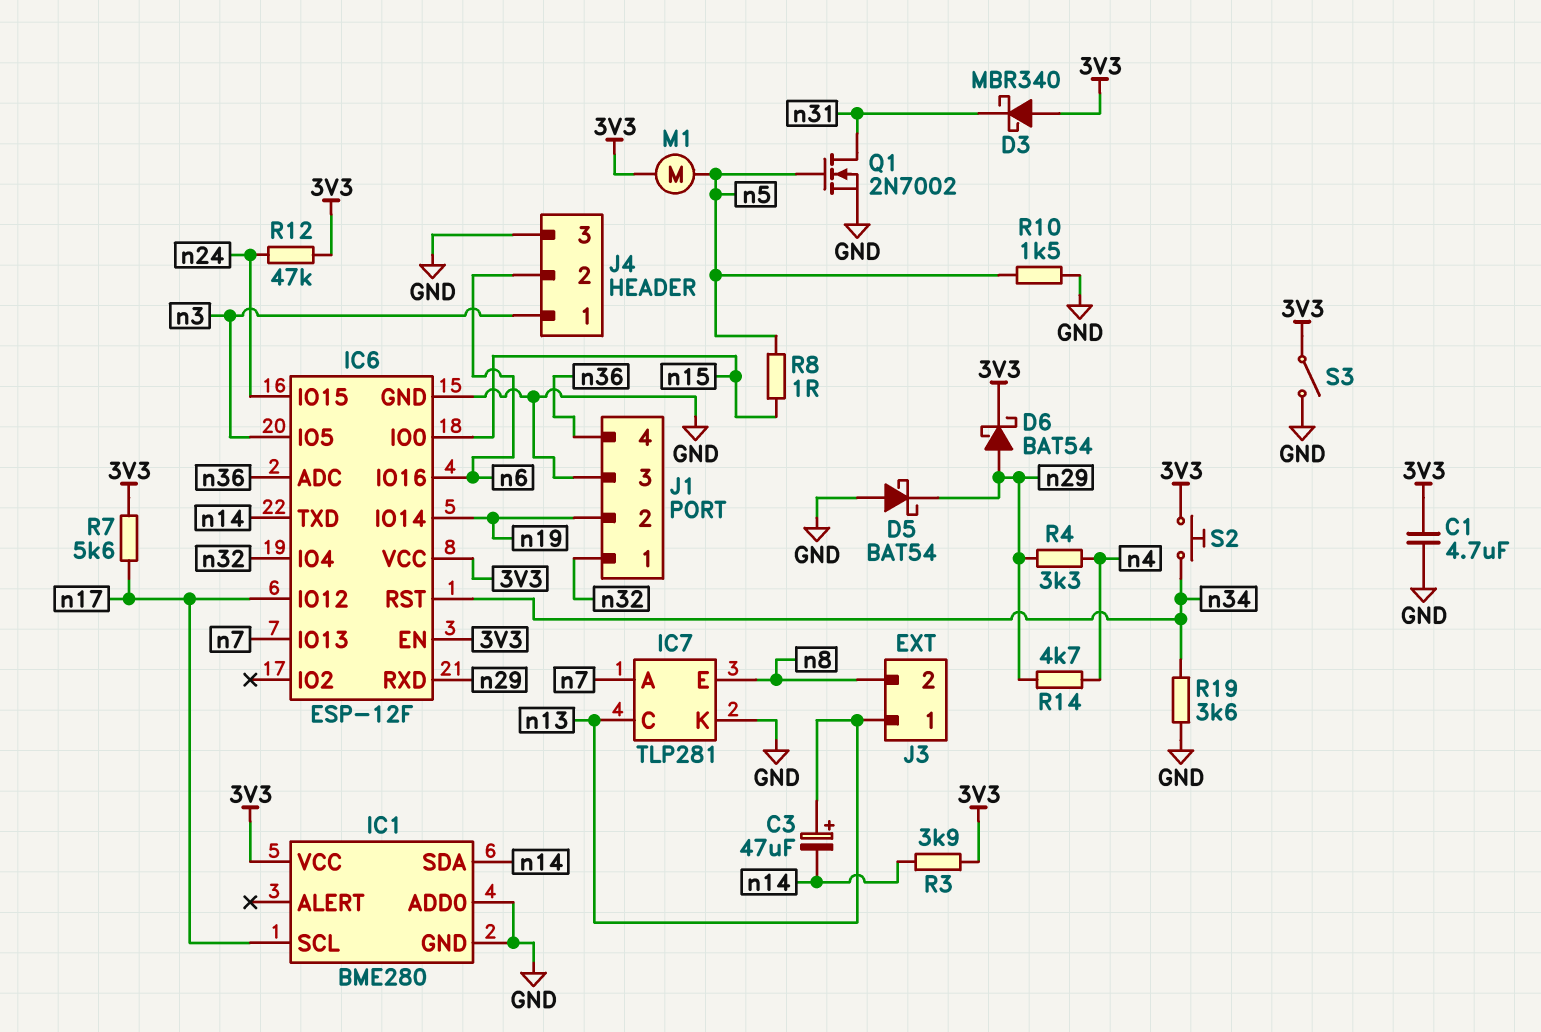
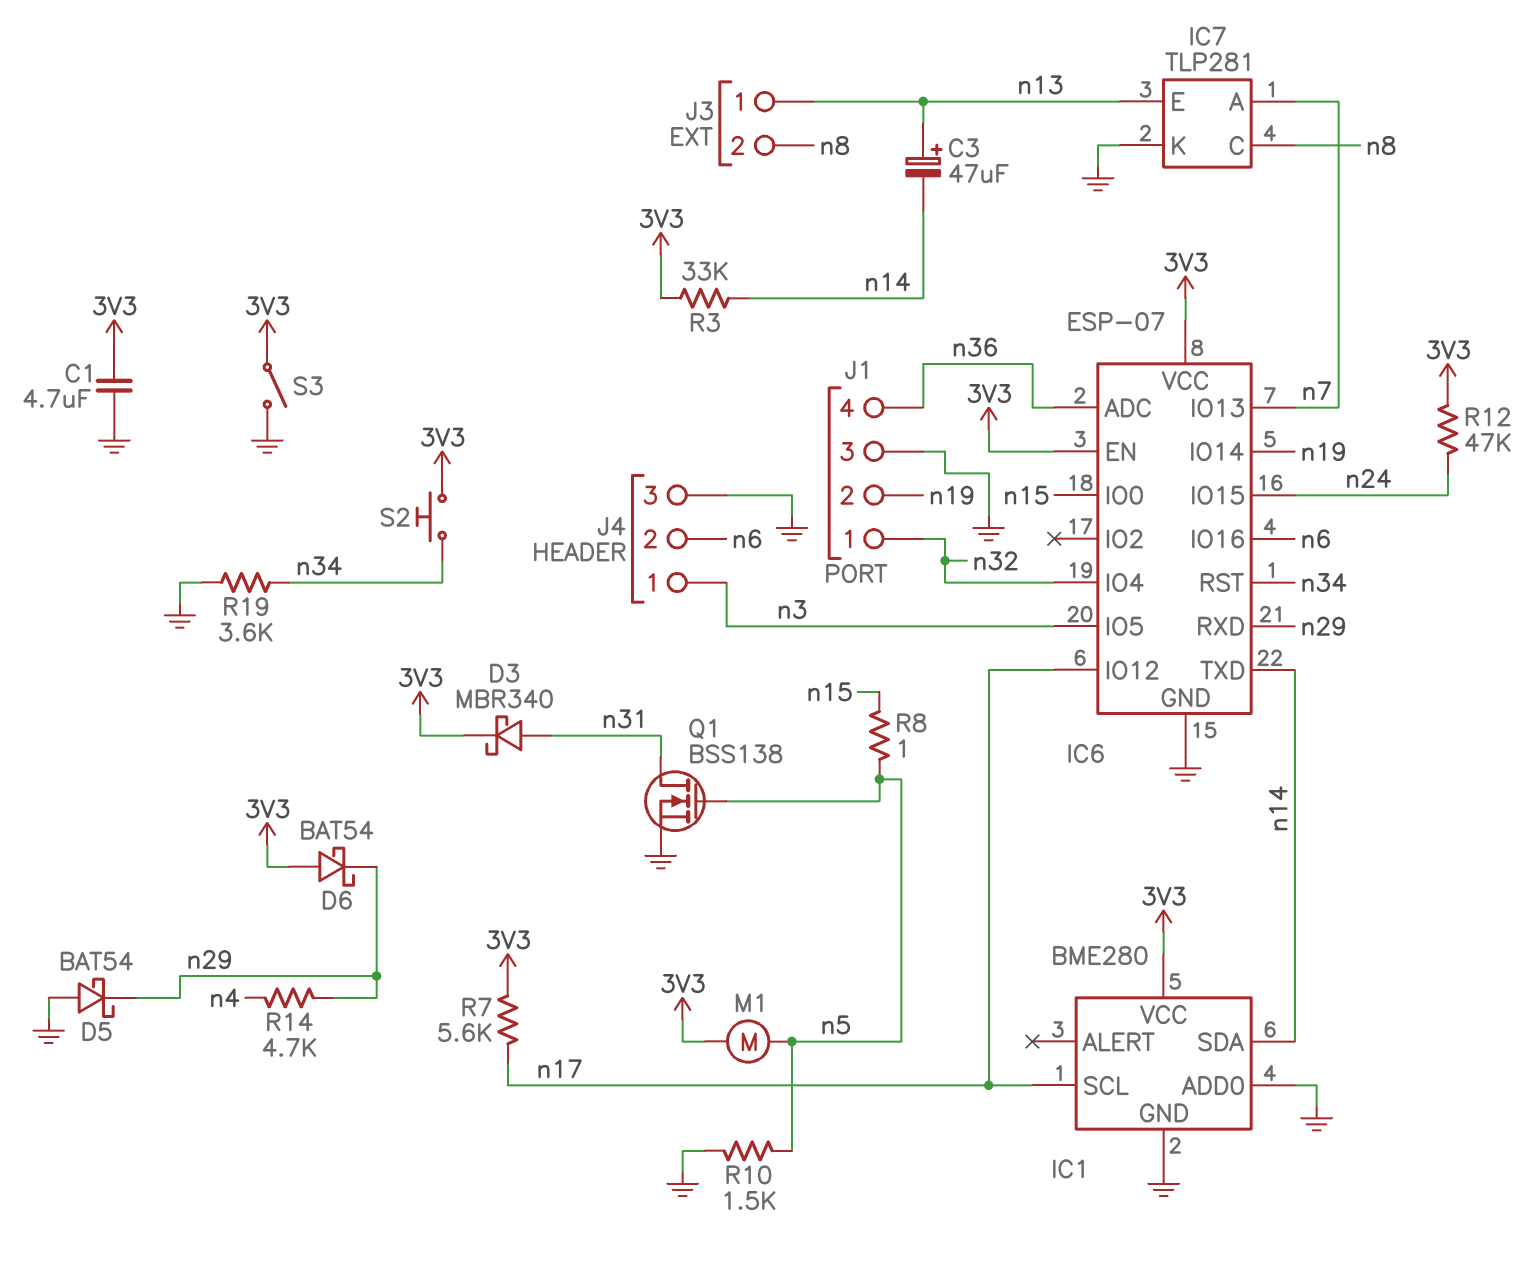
D3: schottky MBR340 (A 3V3, K n31) -> schottky MBR340 (A n31, K 3V3)
D6: schottky BAT54 (A n29, K 3V3) -> schottky BAT54 (A 3V3, K n29)
IC6: ESP-12F -> ESP-07
IC7 pin C: n13 -> n8
IC7 pin E: n8 -> n13
Q1: NMOS 2N7002 (G n5, D n31, S GND) -> NMOS BSS138 (G n5, D n31, S GND)
R3: 3.9k (3V3, n14) -> 33k (3V3, n14)
R4: 3.3k (n4, n29) -> none

